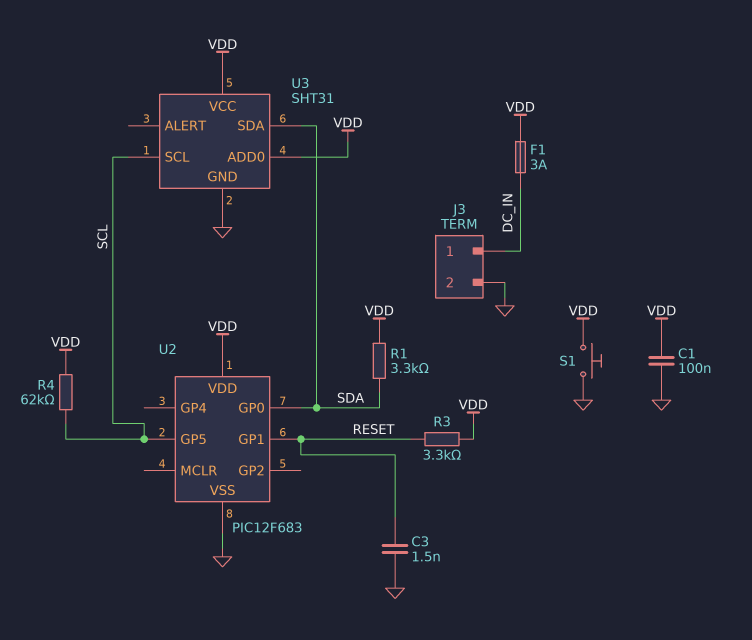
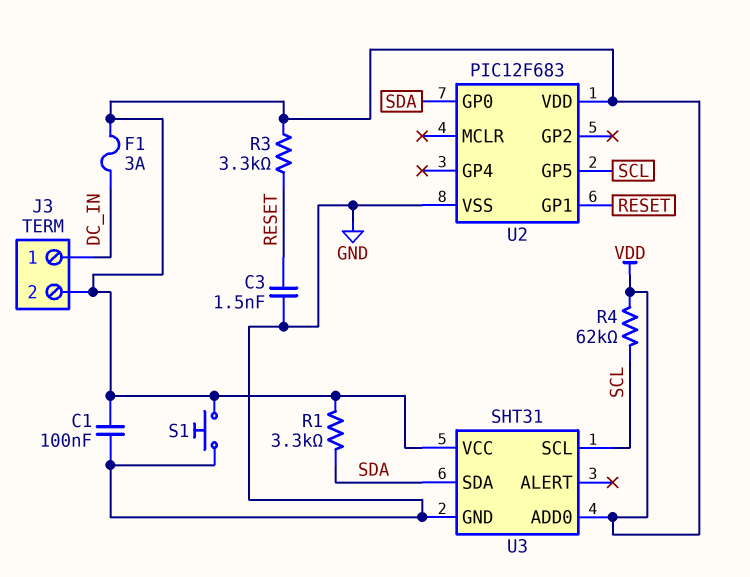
J3 pin 2: GND -> VDD

